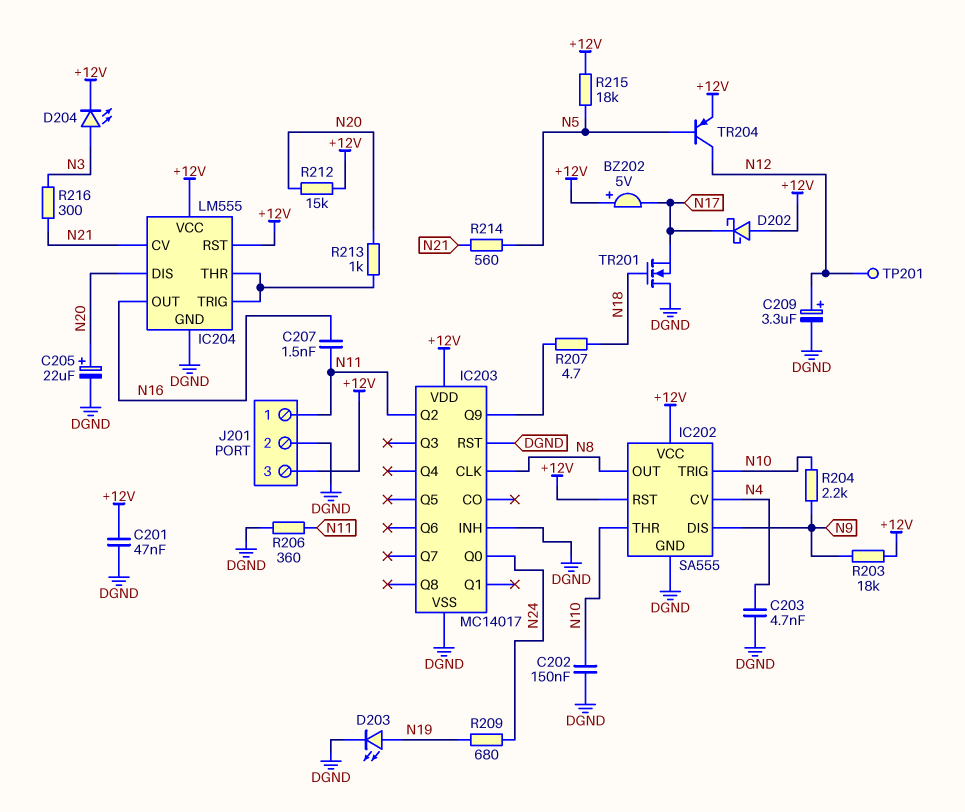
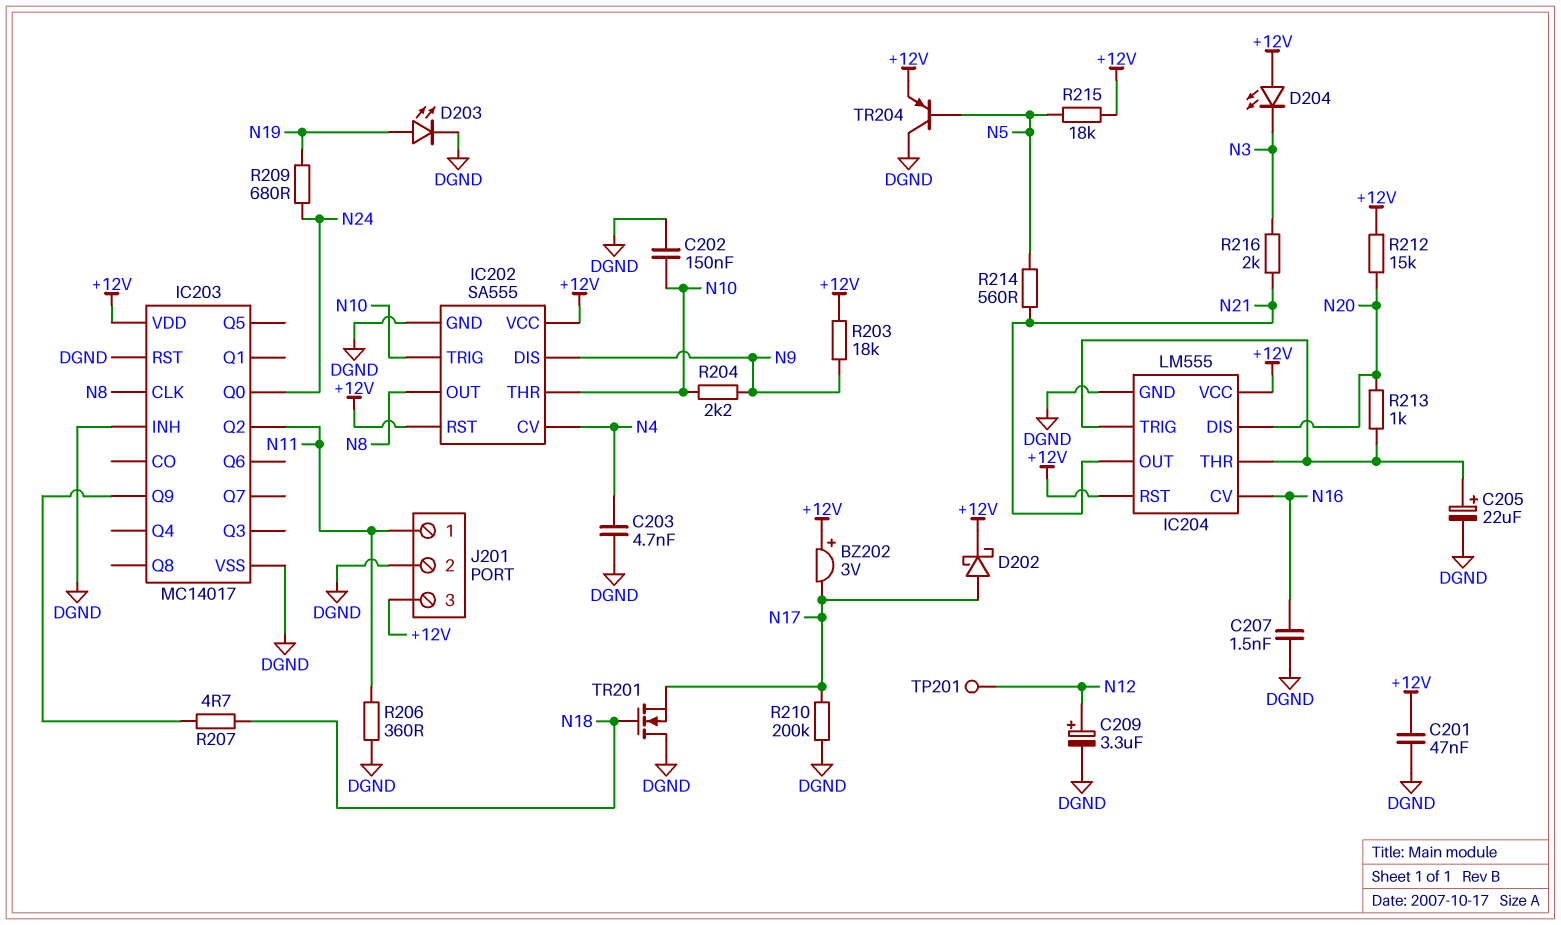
BZ202: buzzer 5V (plus +12V, minus N17) -> buzzer 3V (plus +12V, minus N17)
C205: 22uF (plus N20, minus DGND) -> 22uF (plus IC204/THR, minus DGND)
C207: 1.5nF (N11, N16) -> 1.5nF (DGND, N16)
D202: schottky (A +12V, K N17) -> schottky (A N17, K +12V)
D204: LED (A N3, K +12V) -> LED (A +12V, K N3)
IC204 pin CV: N21 -> N16
IC204 pin OUT: N16 -> N21
R210: none -> 200k (DGND, N17)
R216: 300 (N3, N21) -> 2k (N3, N21)
TR204: PNP (B N5, C N12, E +12V) -> PNP (B N5, C DGND, E +12V)

